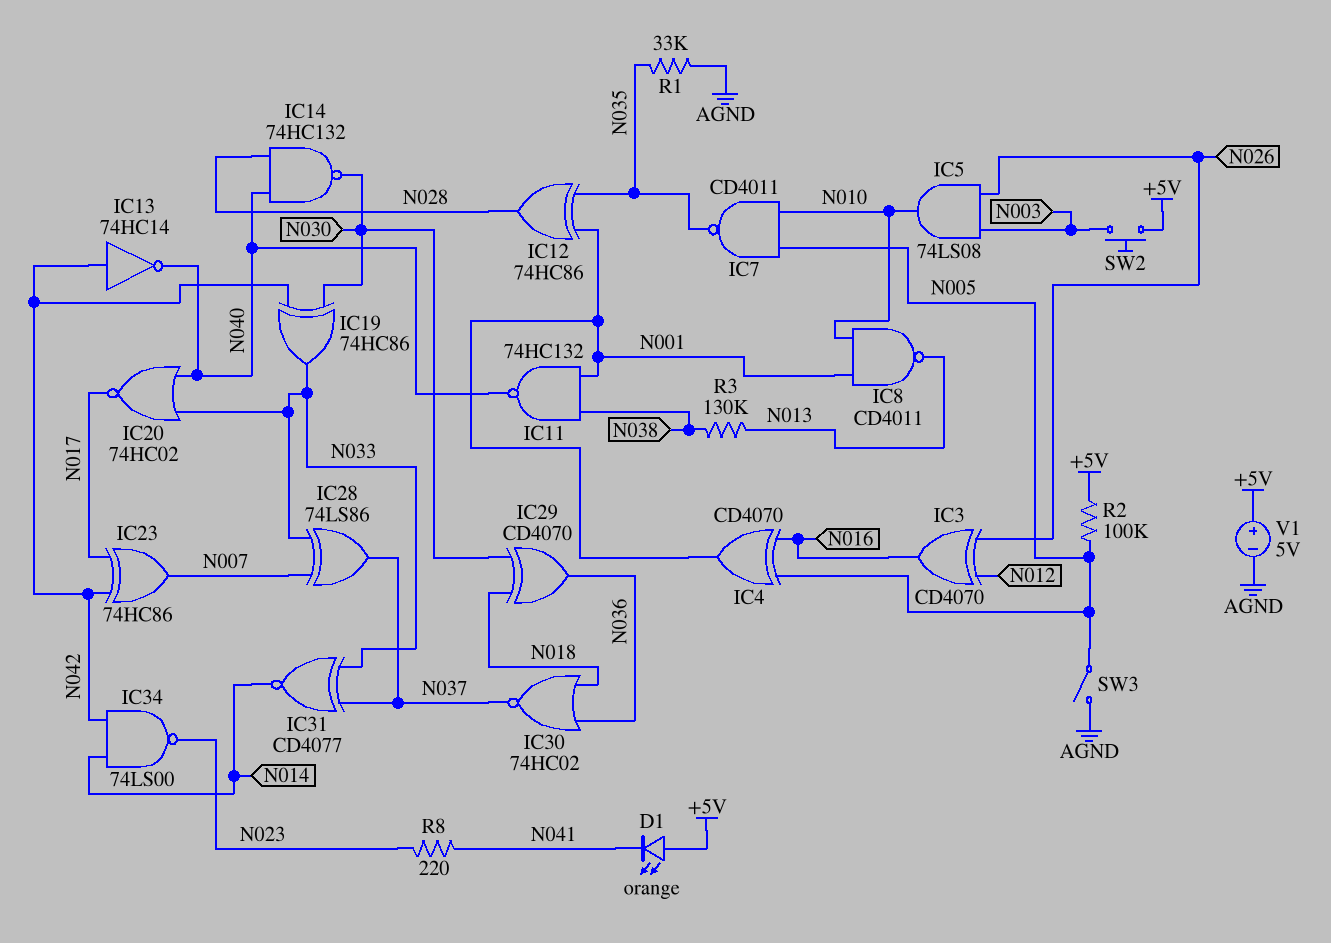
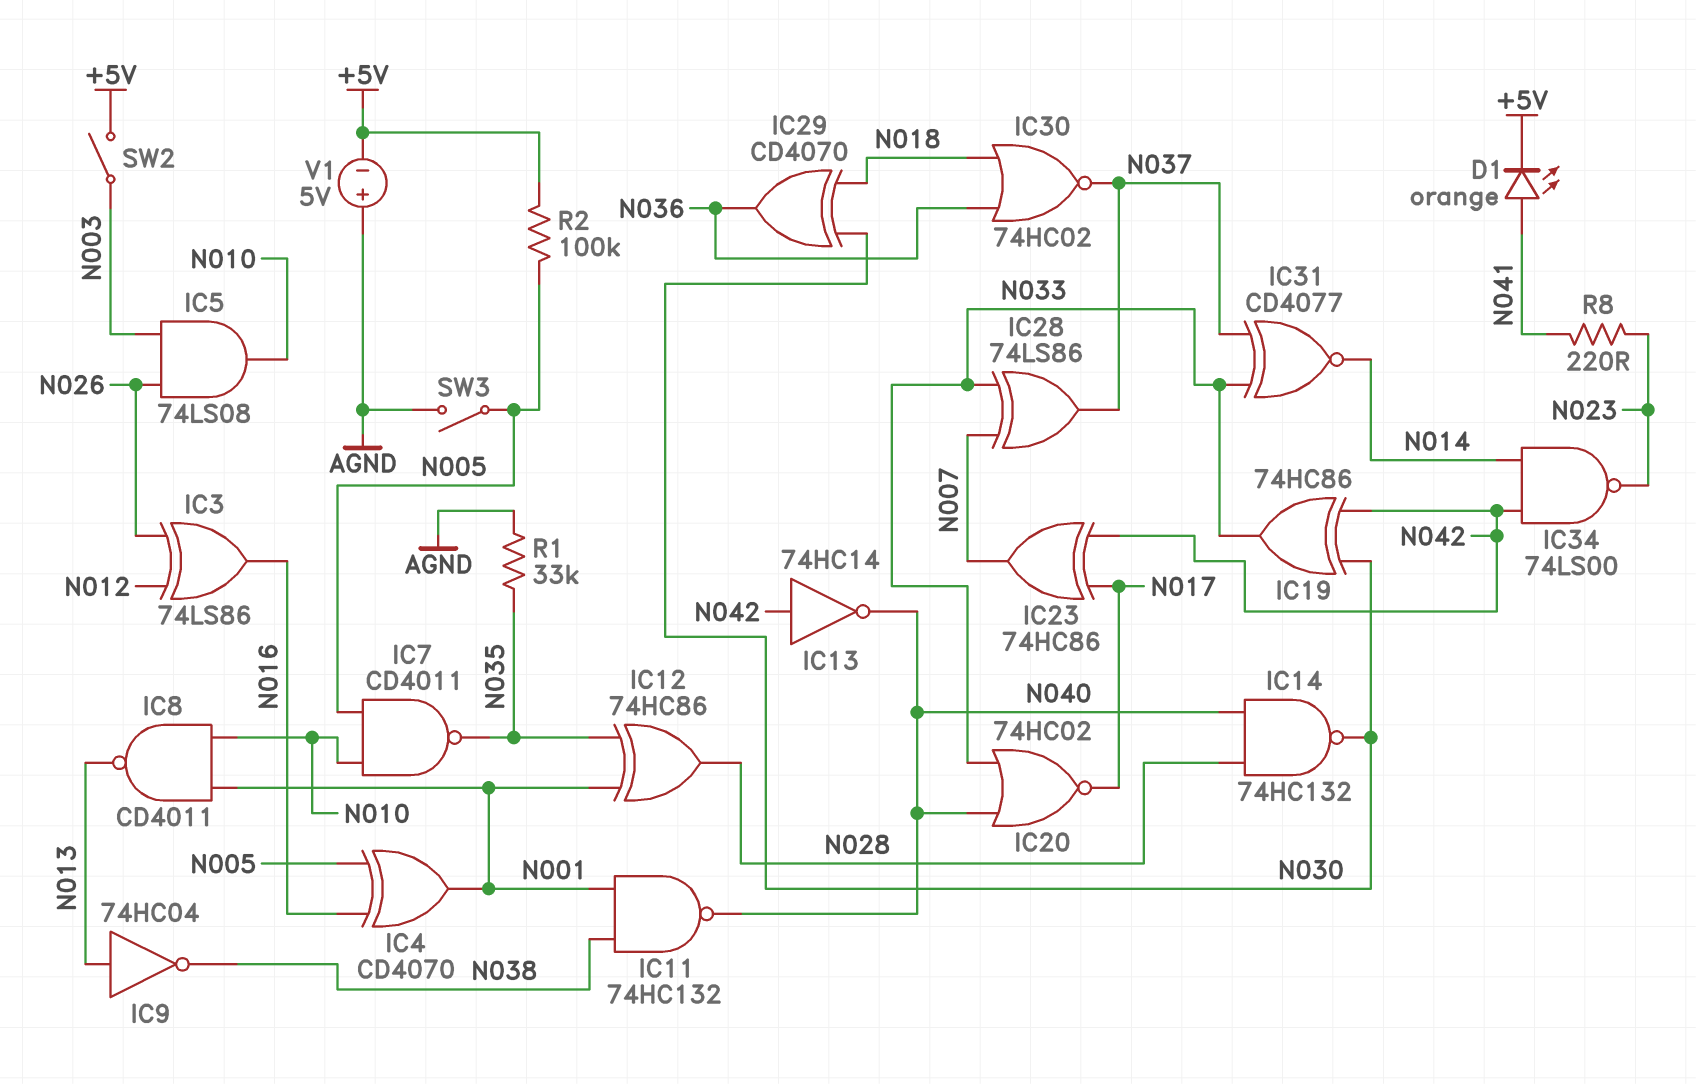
D1: LED orange (A +5V, K N041) -> LED orange (A N041, K +5V)
IC3: XOR CD4070 (in N012, in N026, out N016) -> XOR 74LS86 (in N012, in N026, out N016)
IC9: none -> NOT 74HC04 (in N013, out N038)
R3: 130k (N013, N038) -> none
SW2: button (+5V, N003) -> switch (+5V, N003)
V1: 5V (plus +5V, minus AGND) -> 5V (plus AGND, minus +5V)

